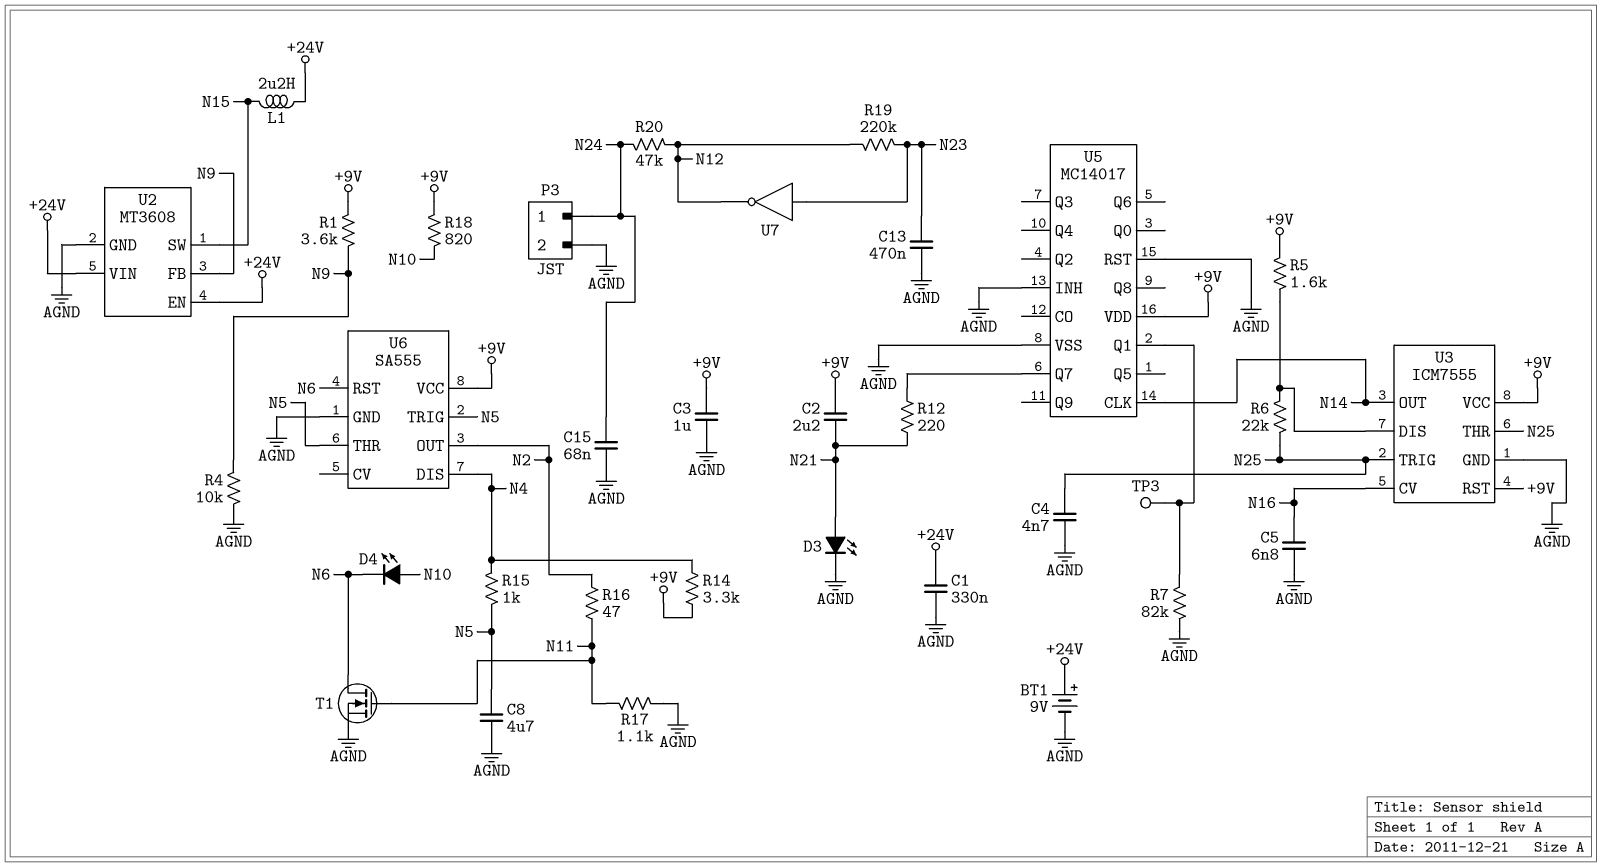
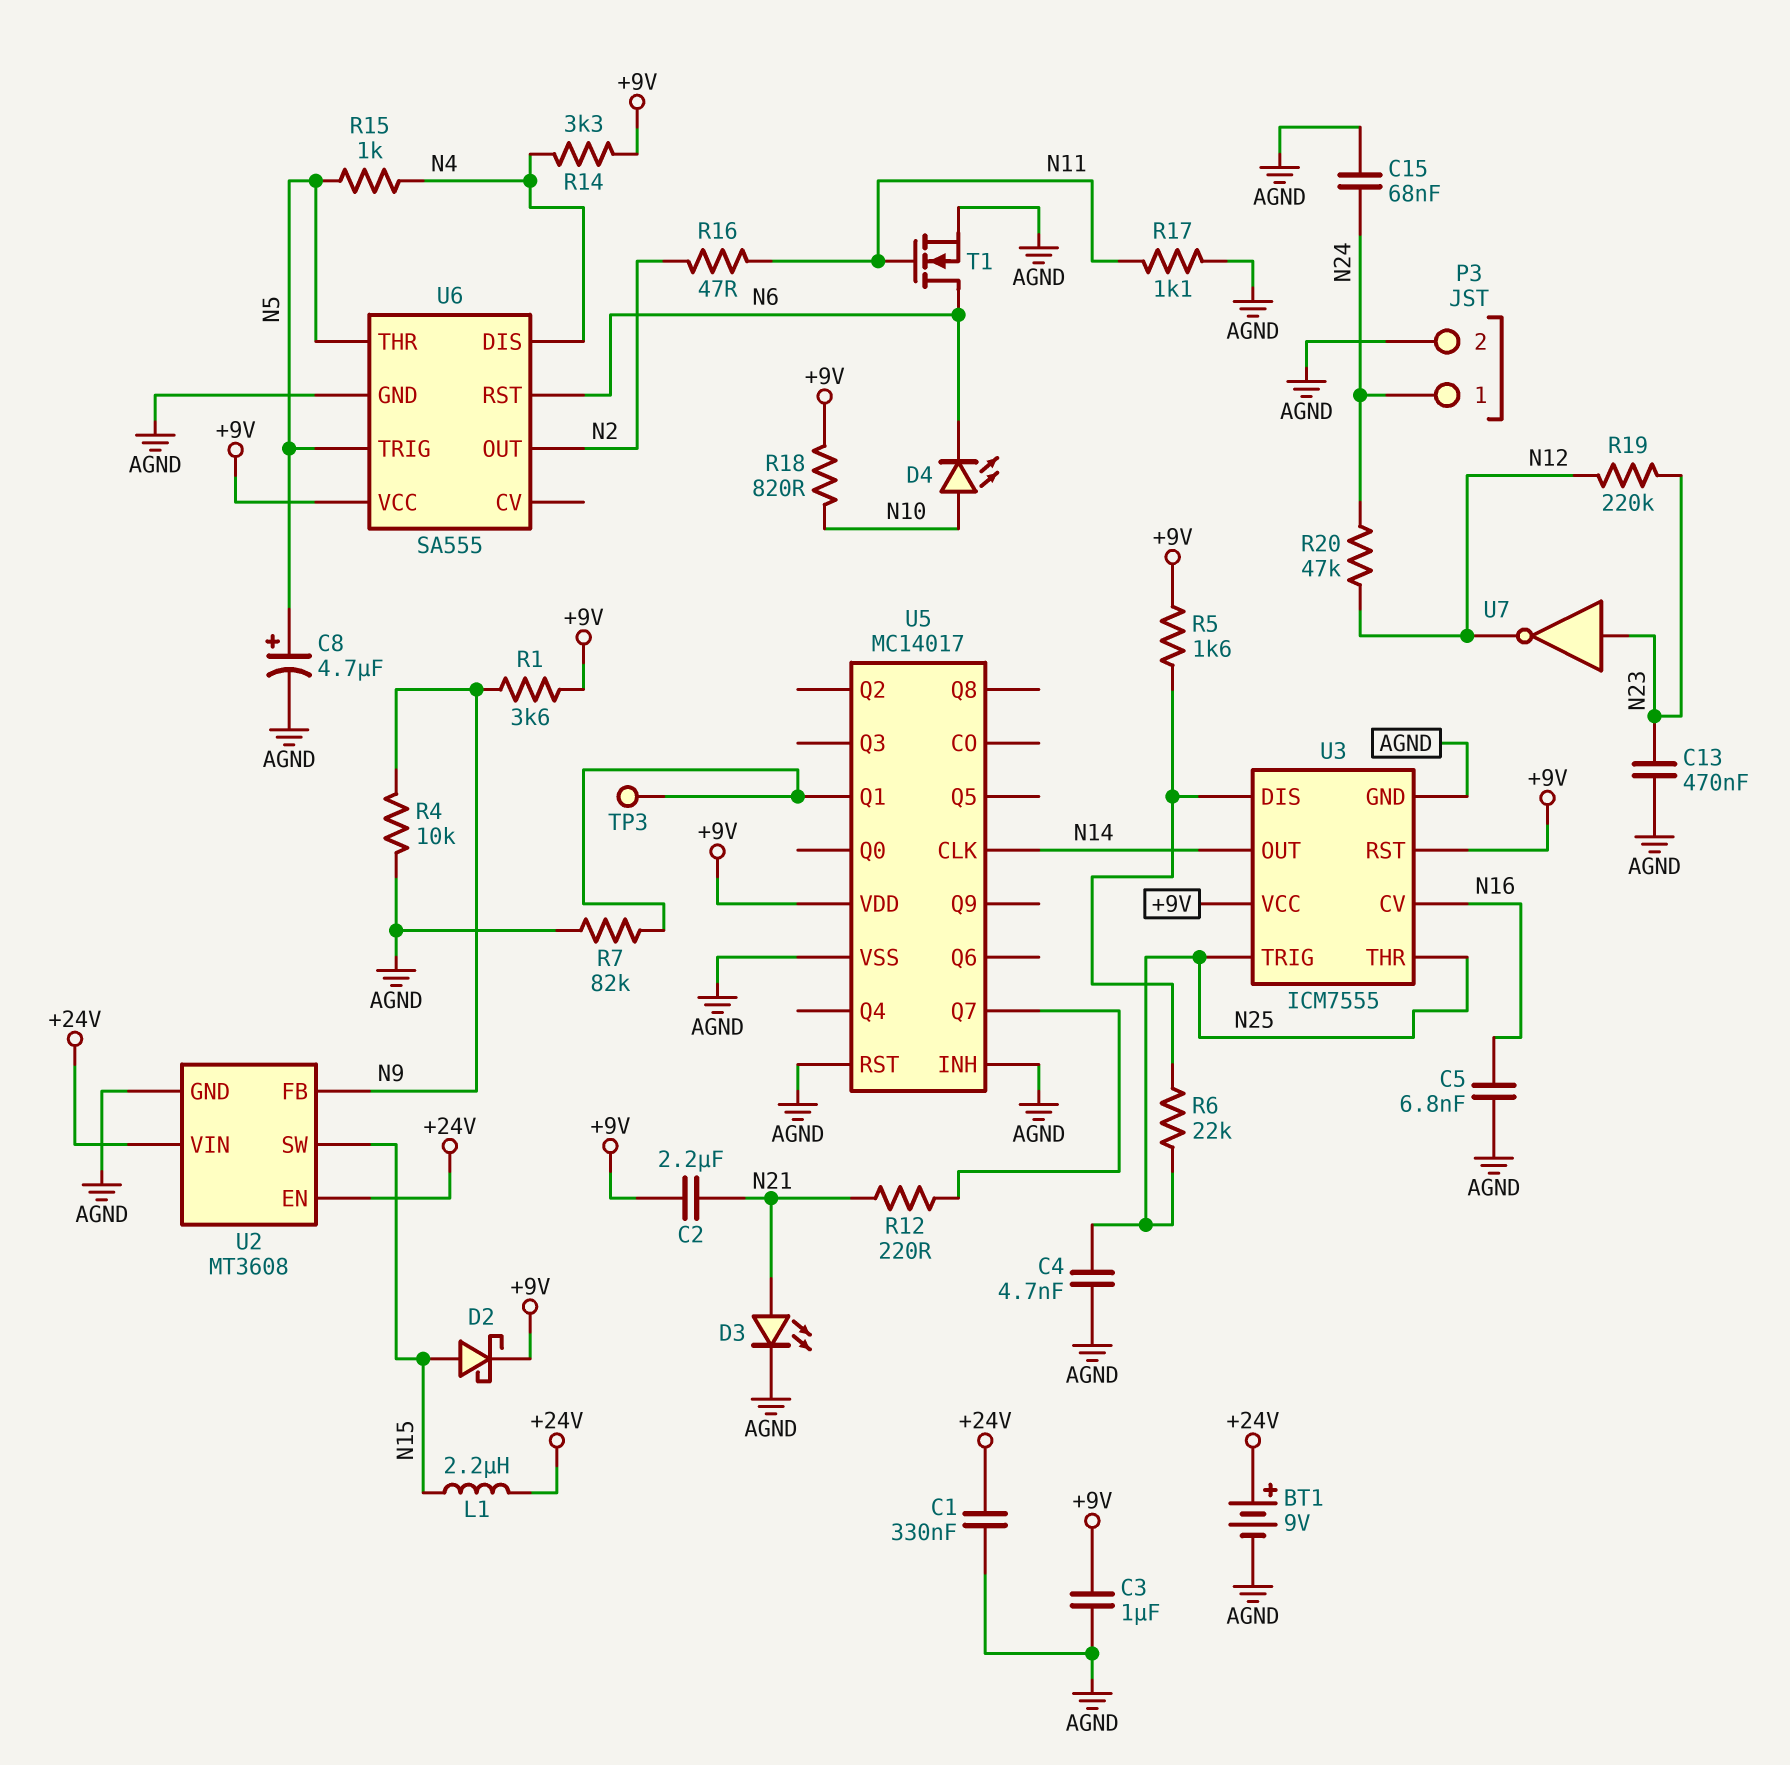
C8: 4.7uF (AGND, N5) -> 4.7uF (plus N5, minus AGND)
D2: none -> schottky (A N15, K +9V)

